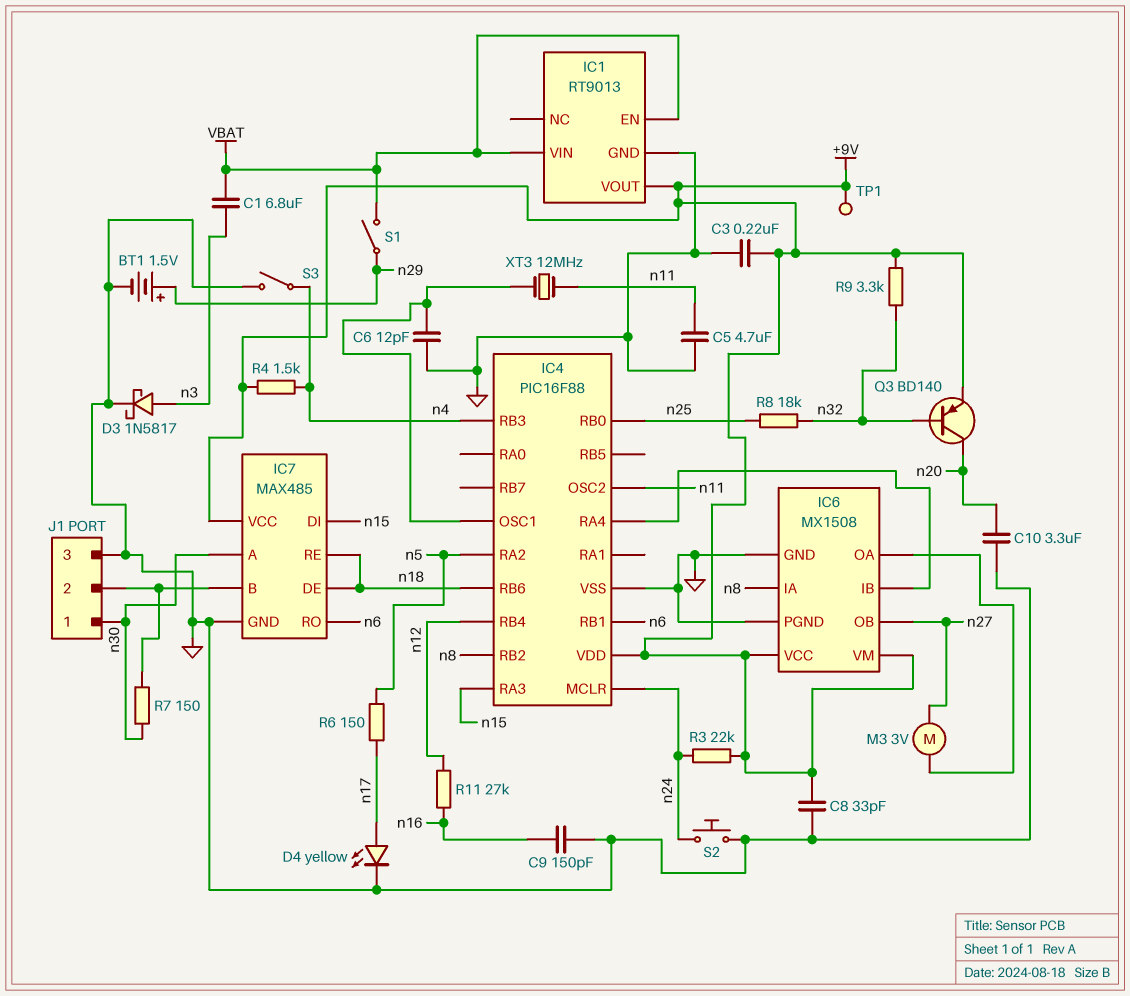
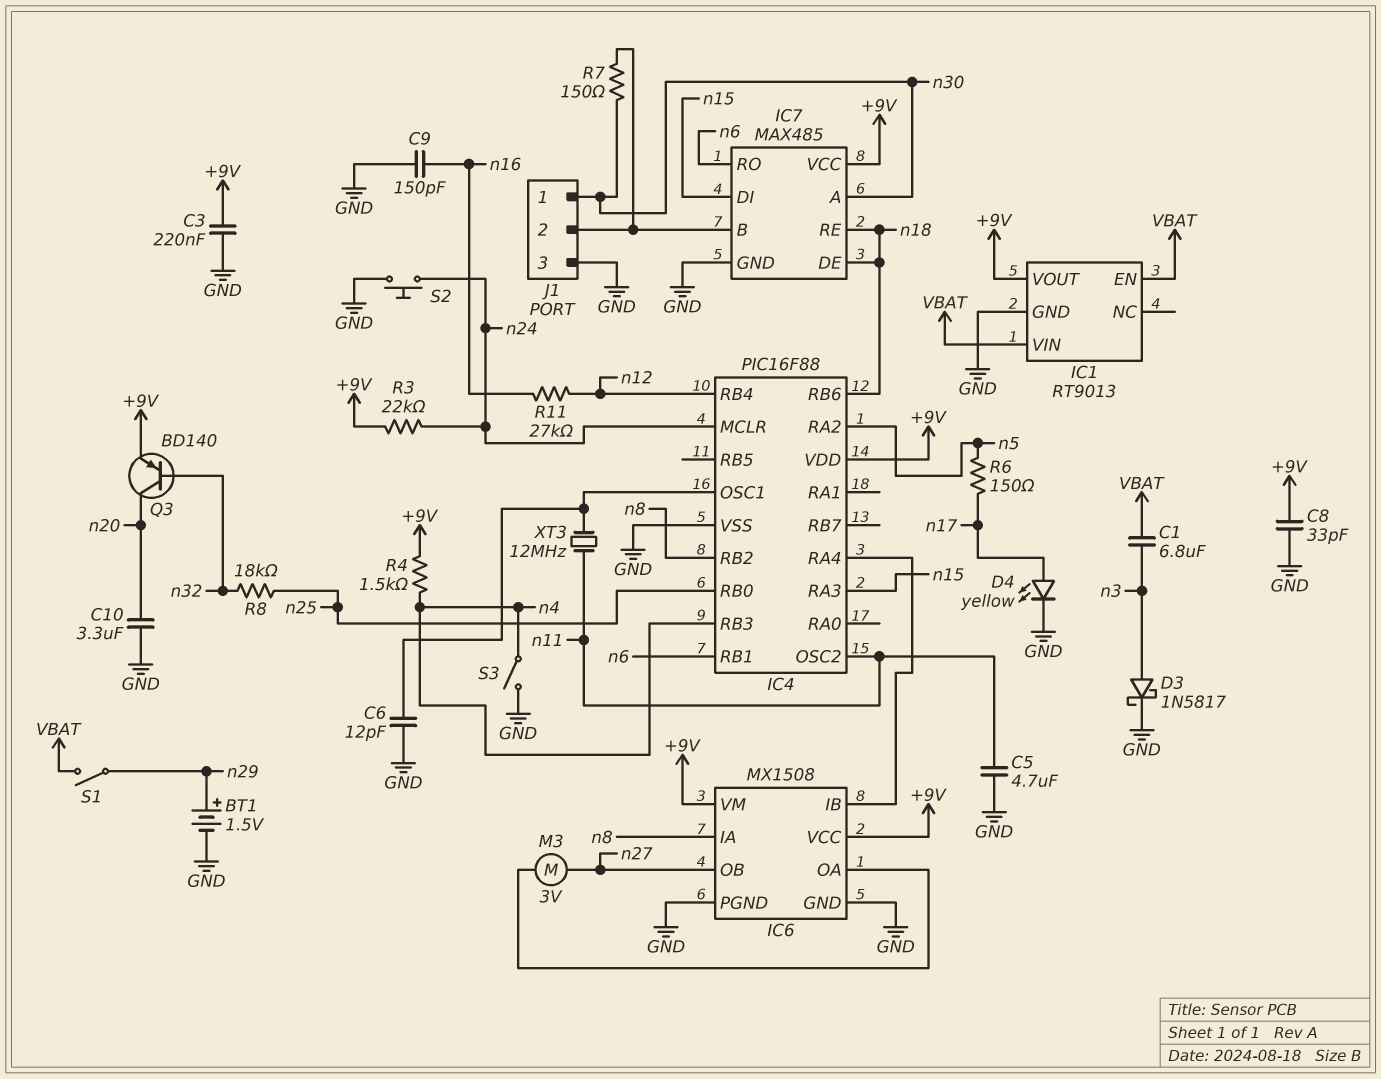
R9: 3.3k (+9V, n32) -> none
TP1: test point (+9V) -> none

